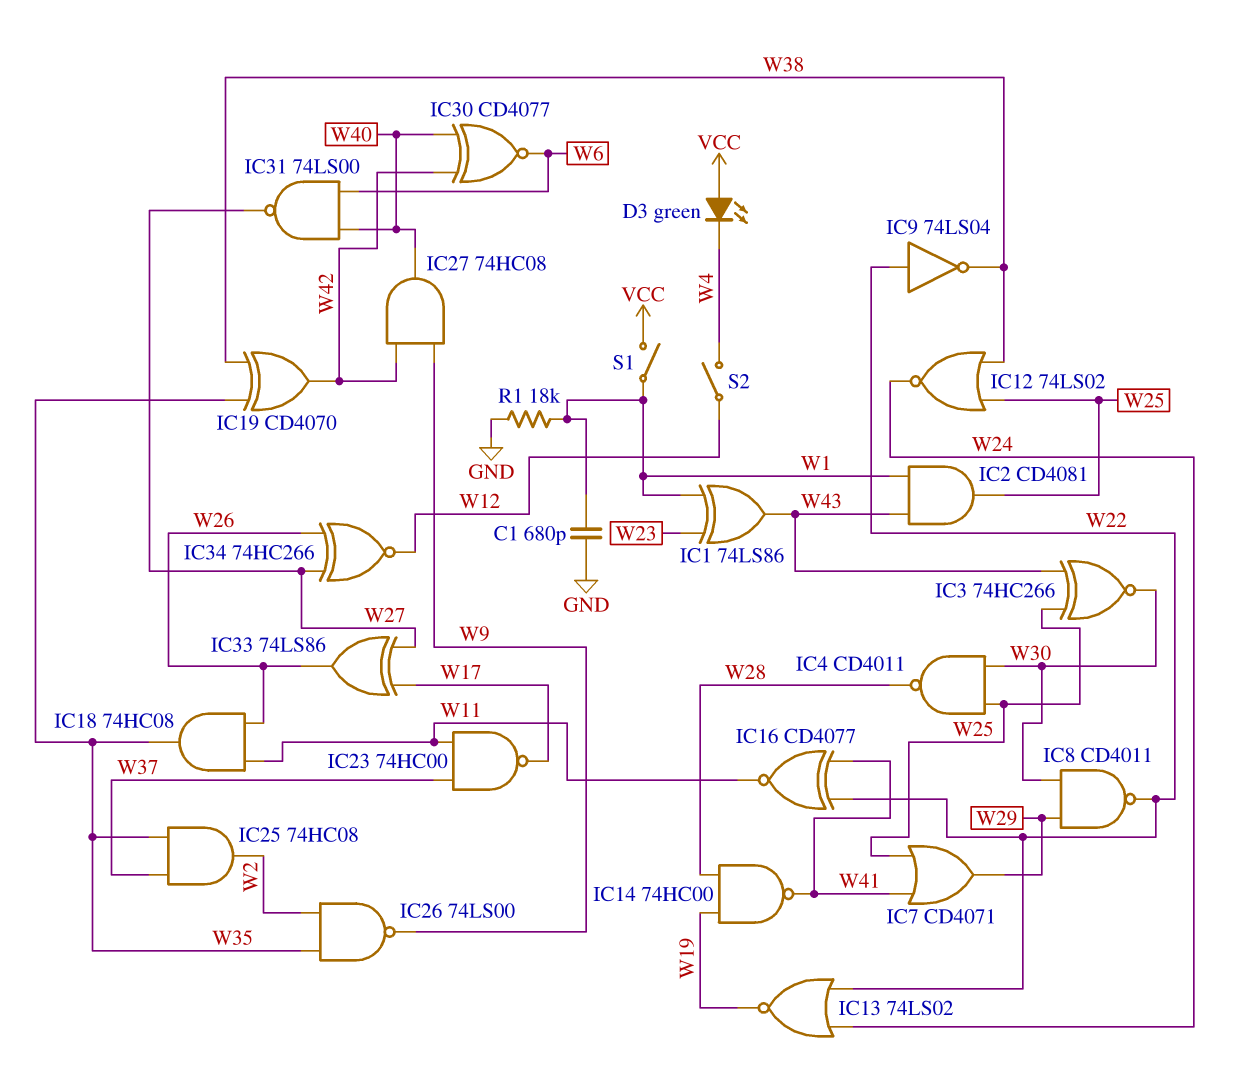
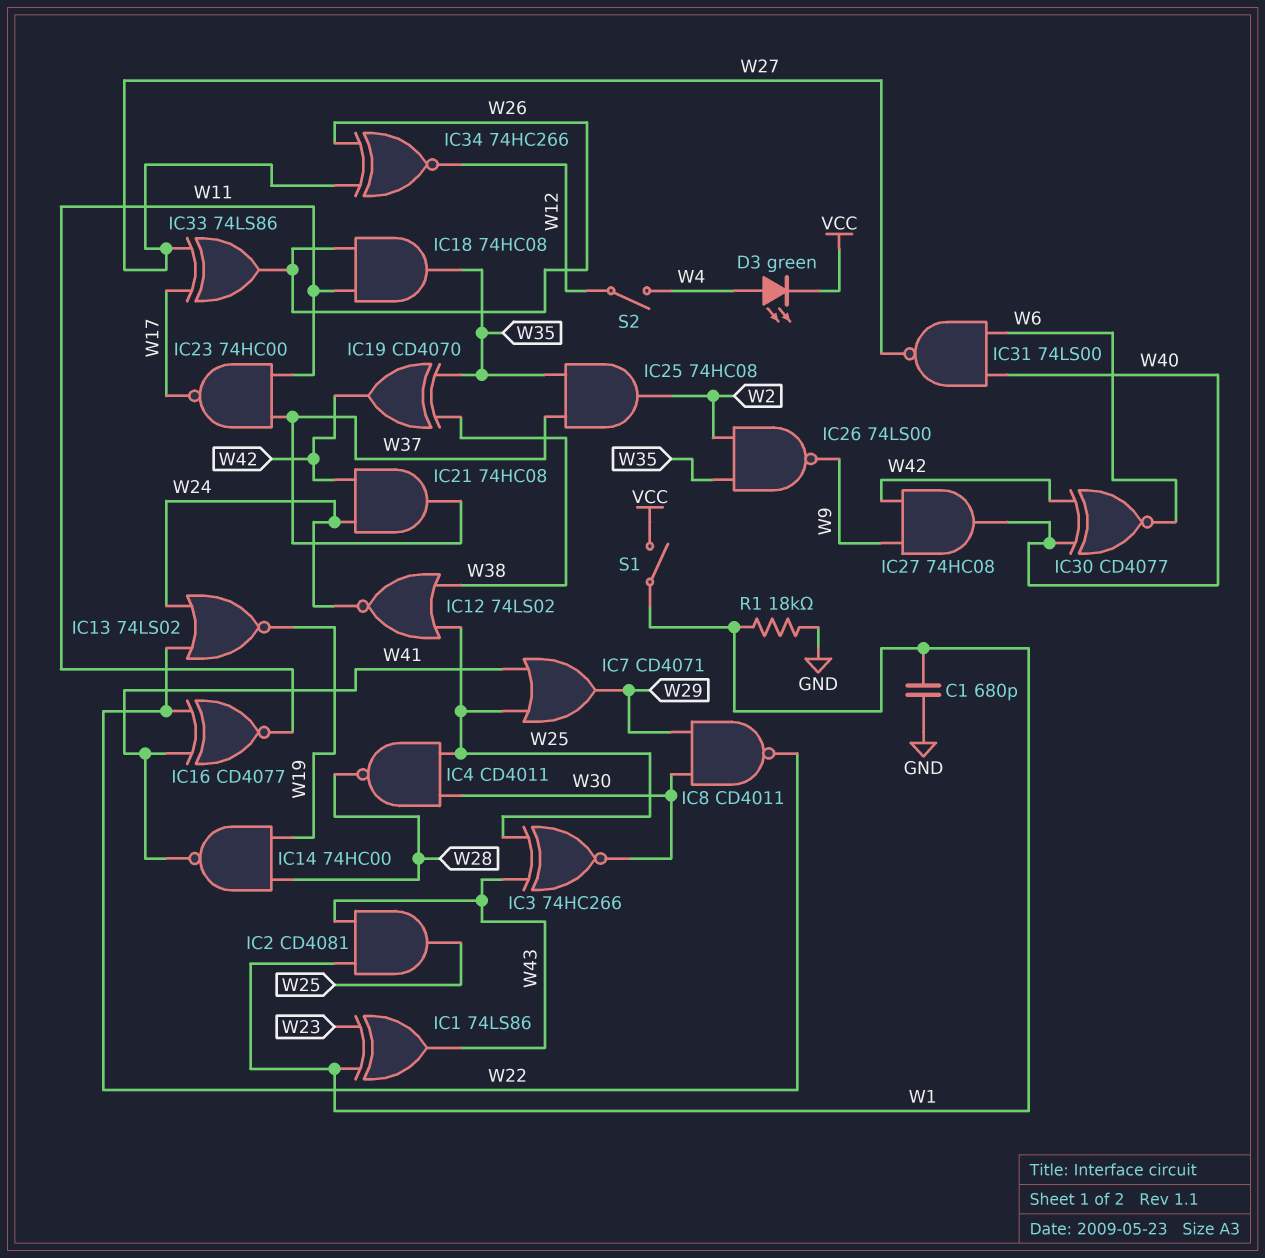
D3: LED green (A VCC, K W4) -> LED green (A W4, K VCC)
IC9: NOT 74LS04 (in W22, out W38) -> none
IC21: none -> AND 74HC08 (in W24, in W42, out W37)

